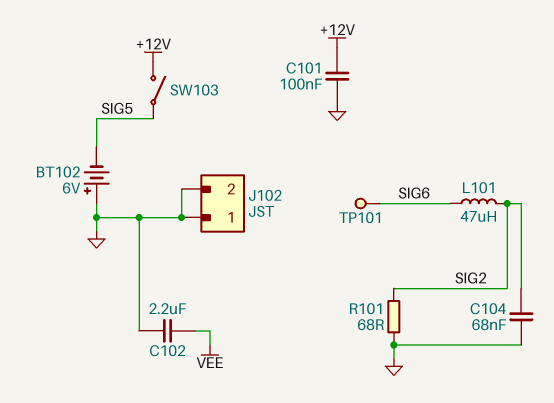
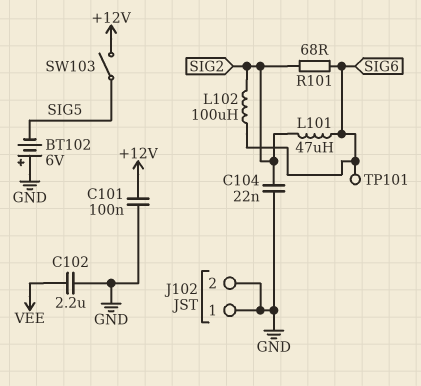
C104: 68nF (GND, SIG2) -> 22nF (GND, SIG2)
L102: none -> 100uH (SIG2, SIG6)
R101: 68 (GND, SIG2) -> 68 (SIG2, SIG6)

